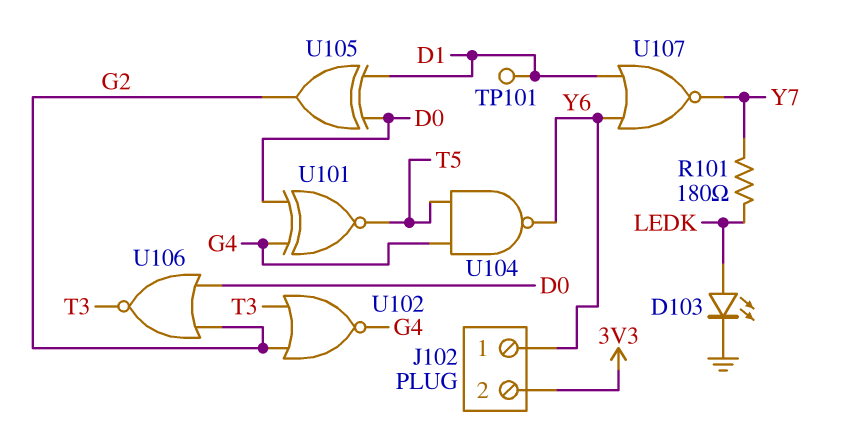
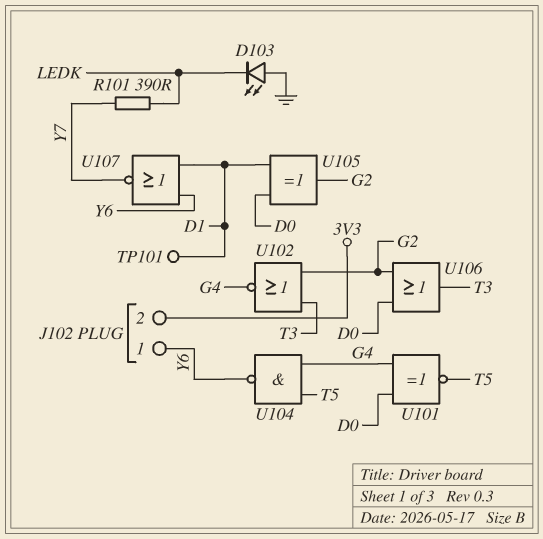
D103: LED (A LEDK, K GND) -> LED (A GND, K LEDK)
R101: 180 (LEDK, Y7) -> 390 (LEDK, Y7)
U106: NOR (in D0, in G2, out T3) -> OR (in D0, in G2, out T3)

